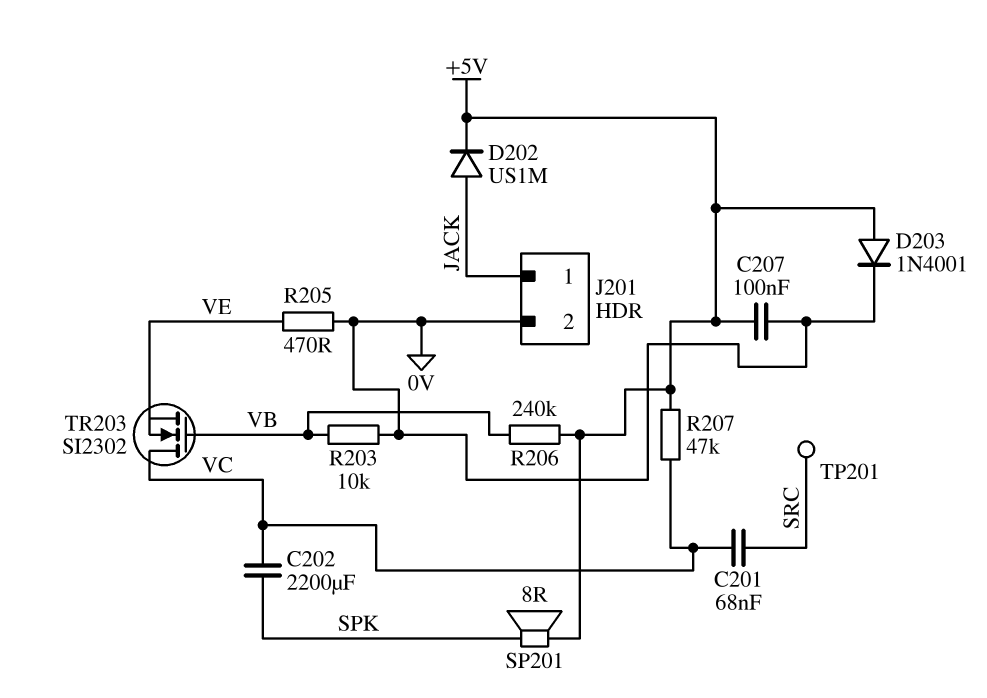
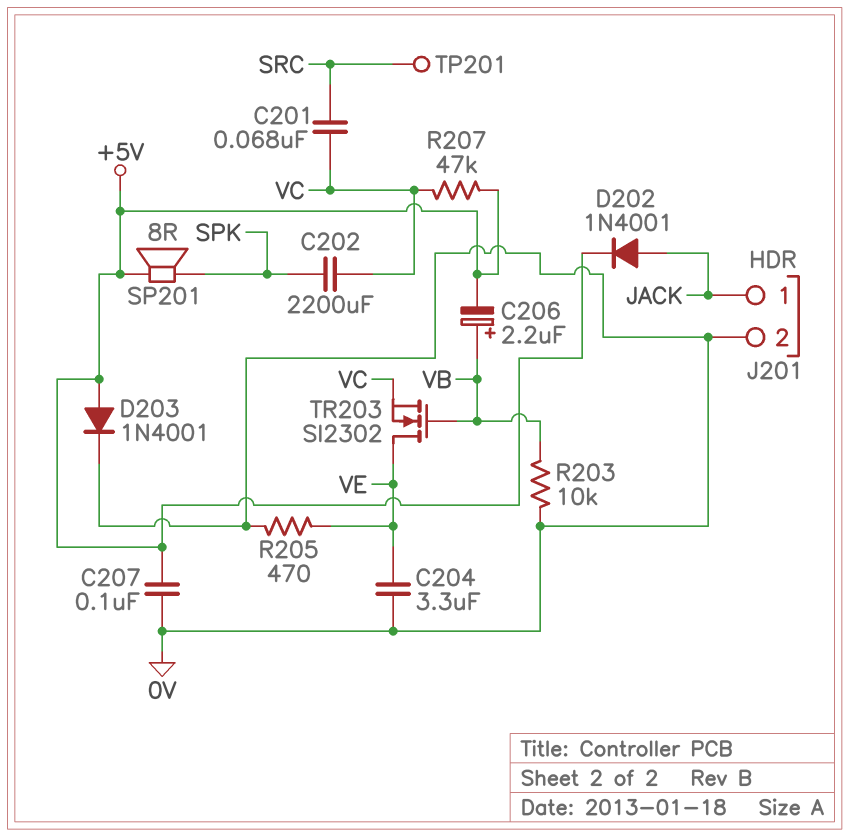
C204: none -> 3.3uF (0V, VE)
C206: none -> 2.2uF (plus VB, minus +5V)
D202: diode US1M (A JACK, K +5V) -> diode 1N4001 (A JACK, K +5V)
R206: 240k (+5V, VB) -> none
TR203: NMOS SI2302 (G VB, D VC, S VE) -> NMOS SI2302 (G VB, D VE, S VC)

